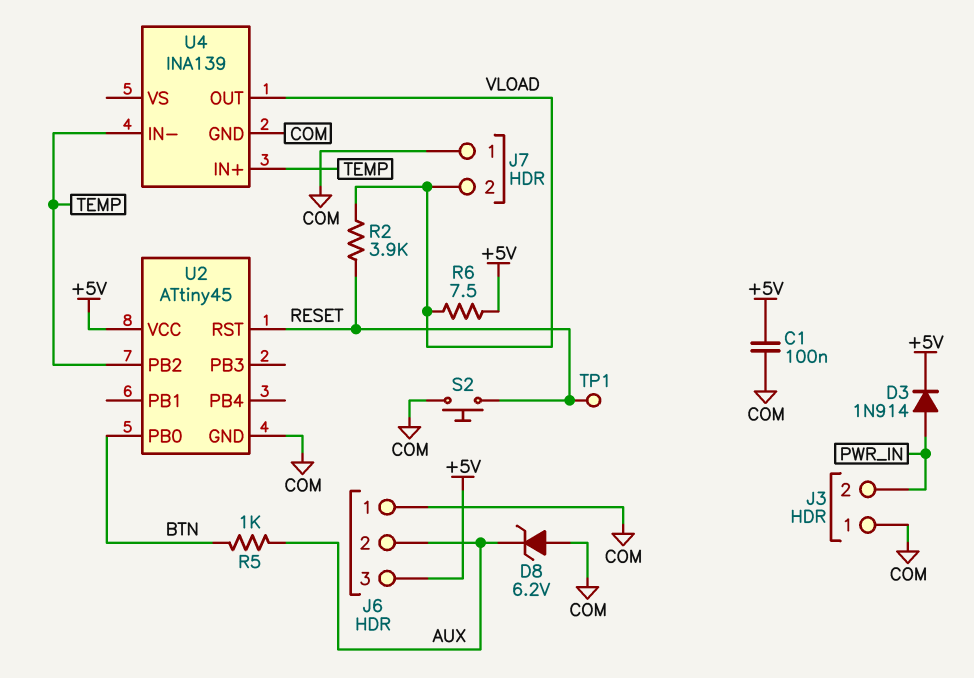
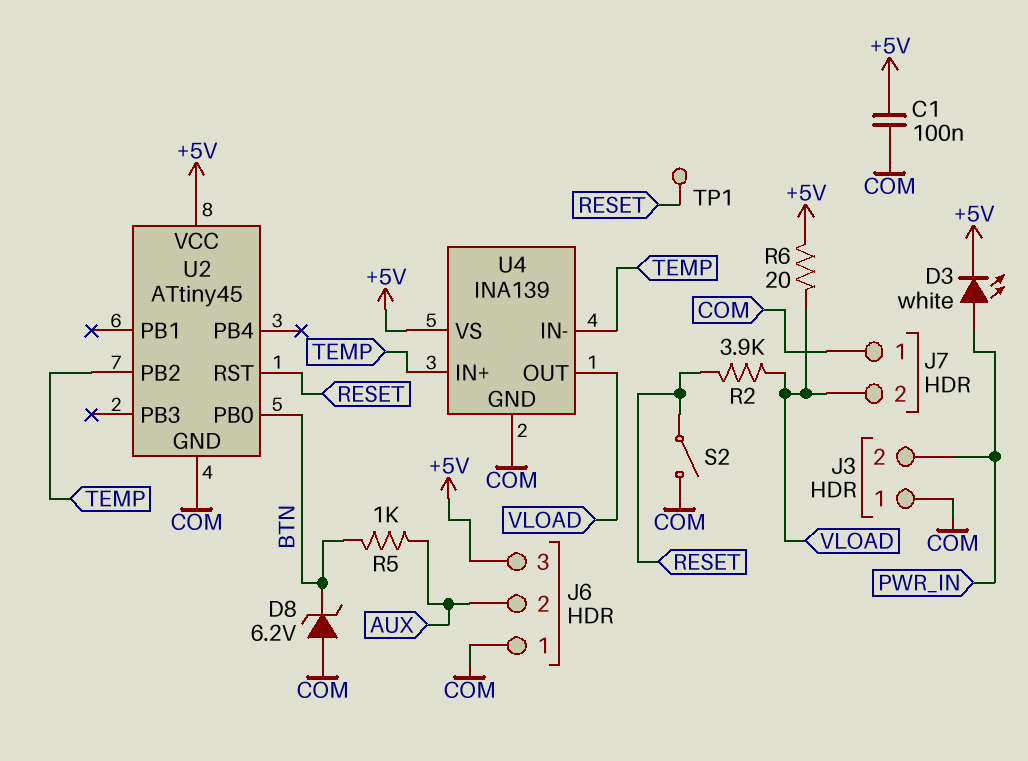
D3: diode 1N914 (A PWR_IN, K +5V) -> LED white (A PWR_IN, K +5V)
D8: zener 6.2V (A COM, K AUX) -> zener 6.2V (A COM, K BTN)
R6: 7.5 (+5V, VLOAD) -> 20 (+5V, VLOAD)
S2: button (COM, RESET) -> switch (COM, RESET)
U4 pin VS: none -> +5V

